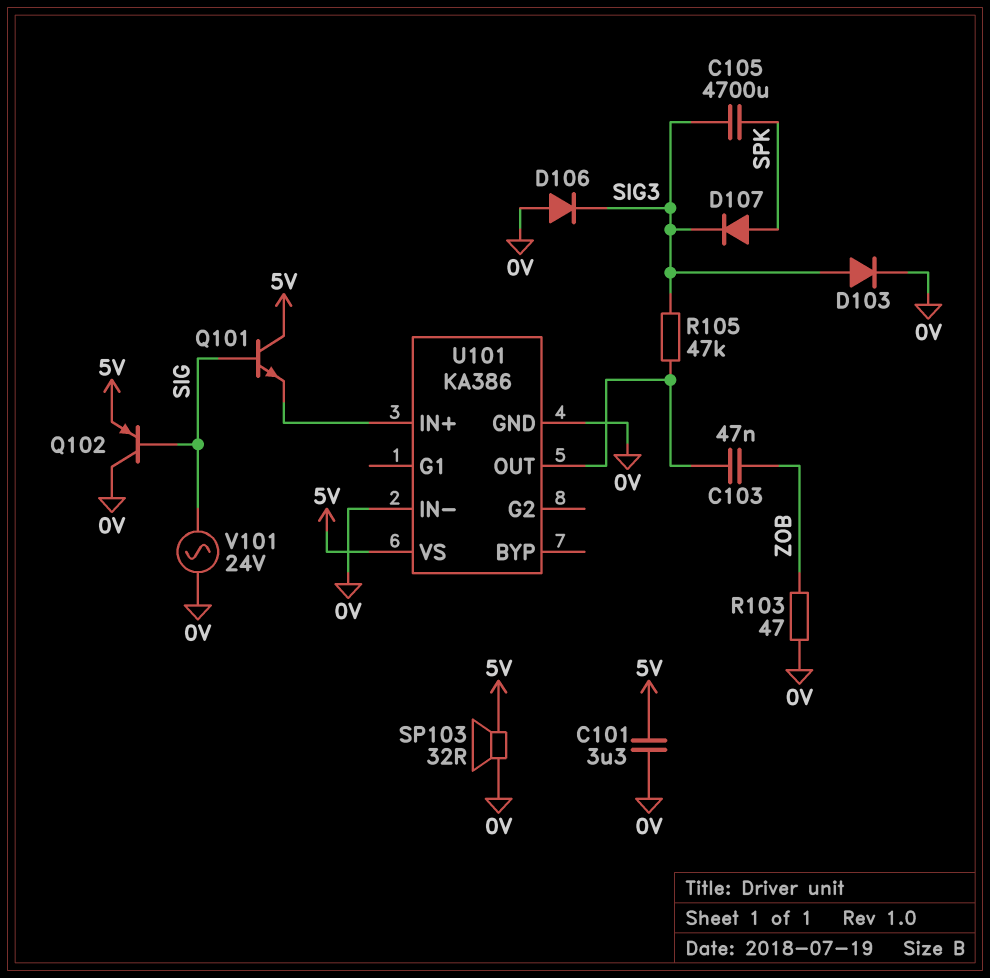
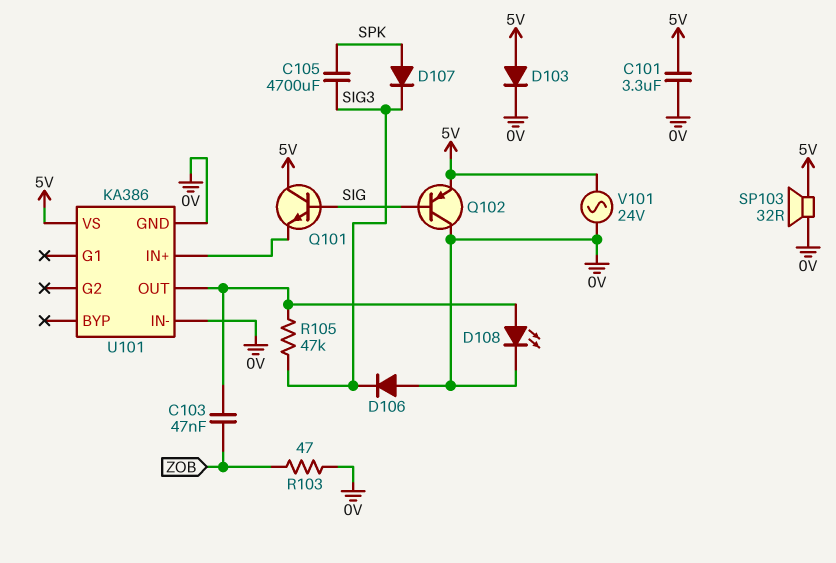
D103: diode (A SIG3, K 0V) -> diode (A 5V, K 0V)
D108: none -> LED (A U101/OUT, K 0V)
V101: AC 24V (0V, SIG) -> AC 24V (0V, 5V)

